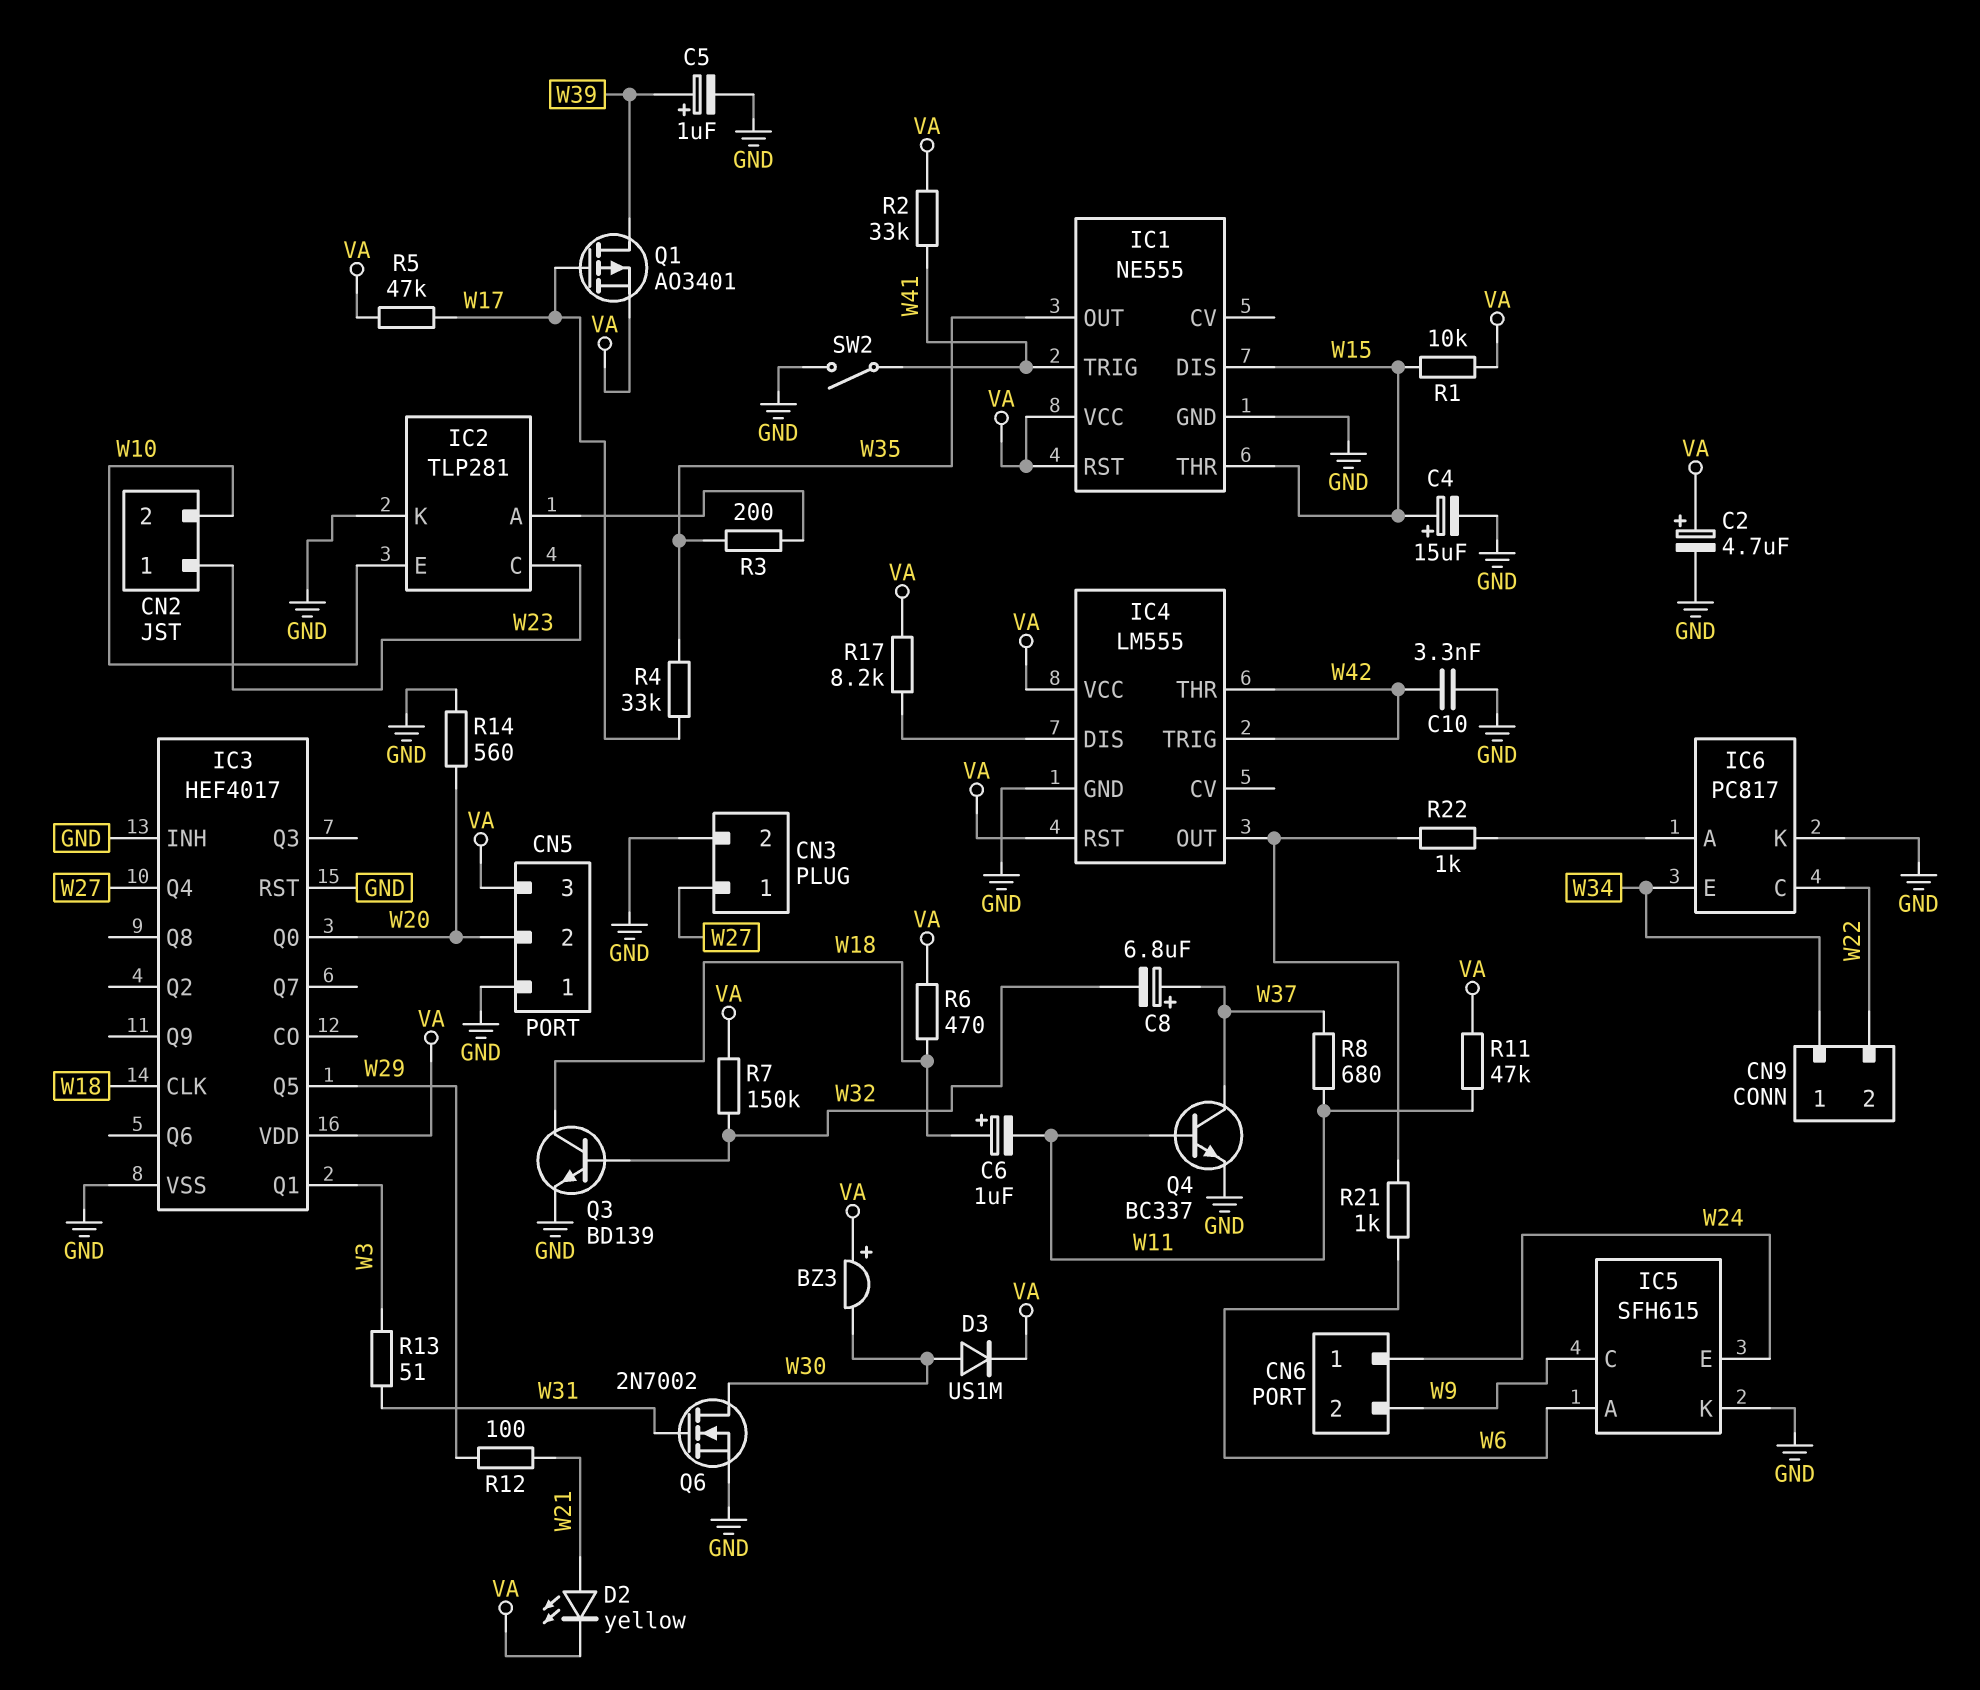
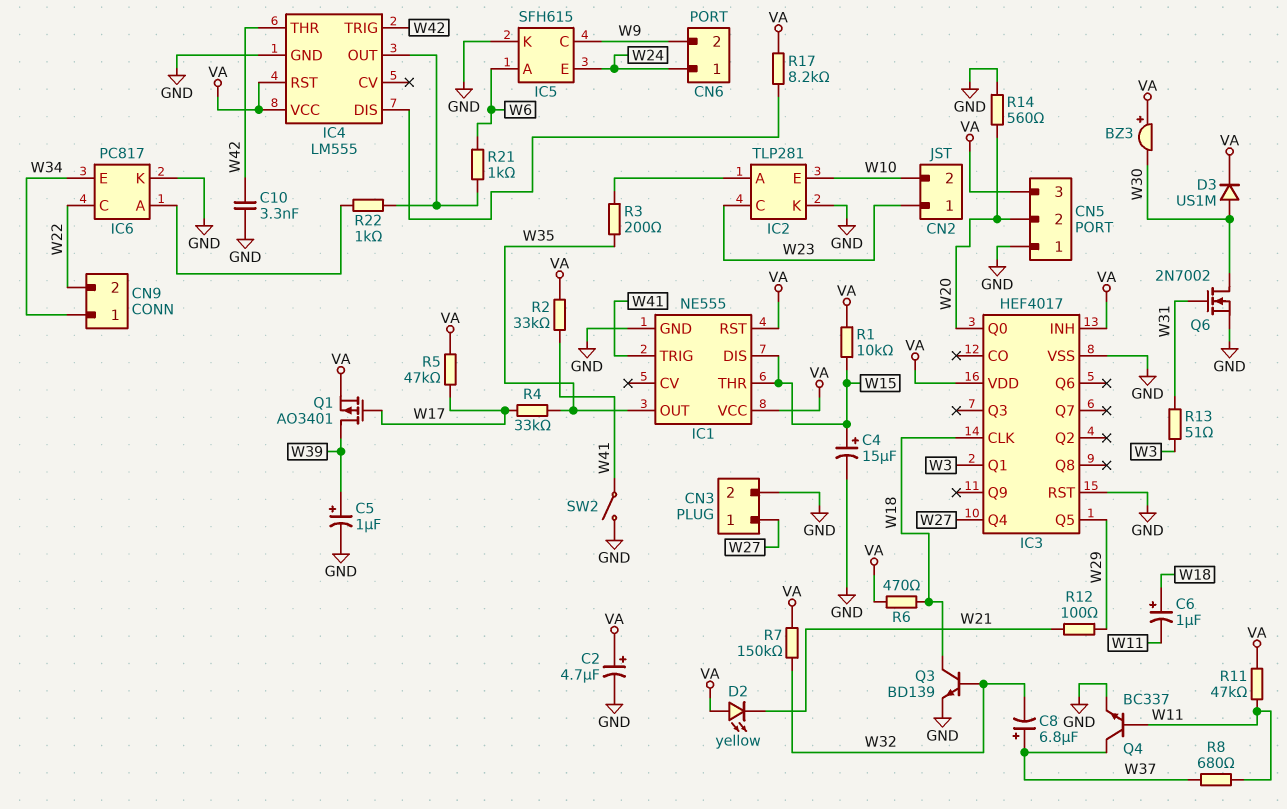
D2: LED yellow (A W21, K VA) -> LED yellow (A VA, K W21)
IC3 pin INH: GND -> VA

